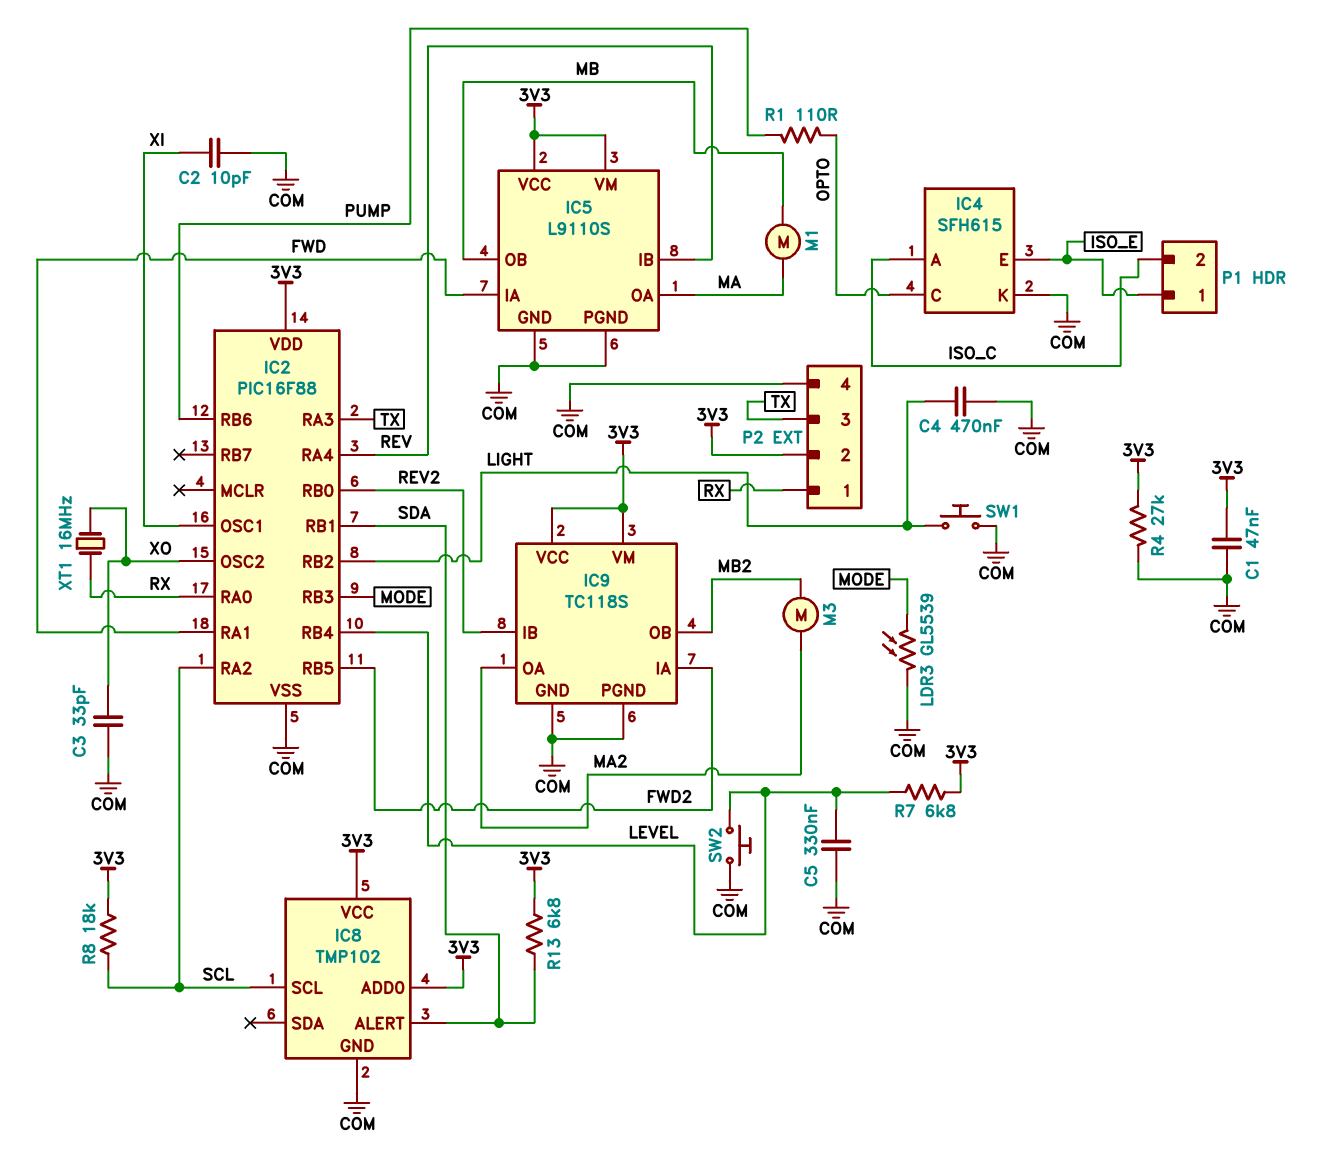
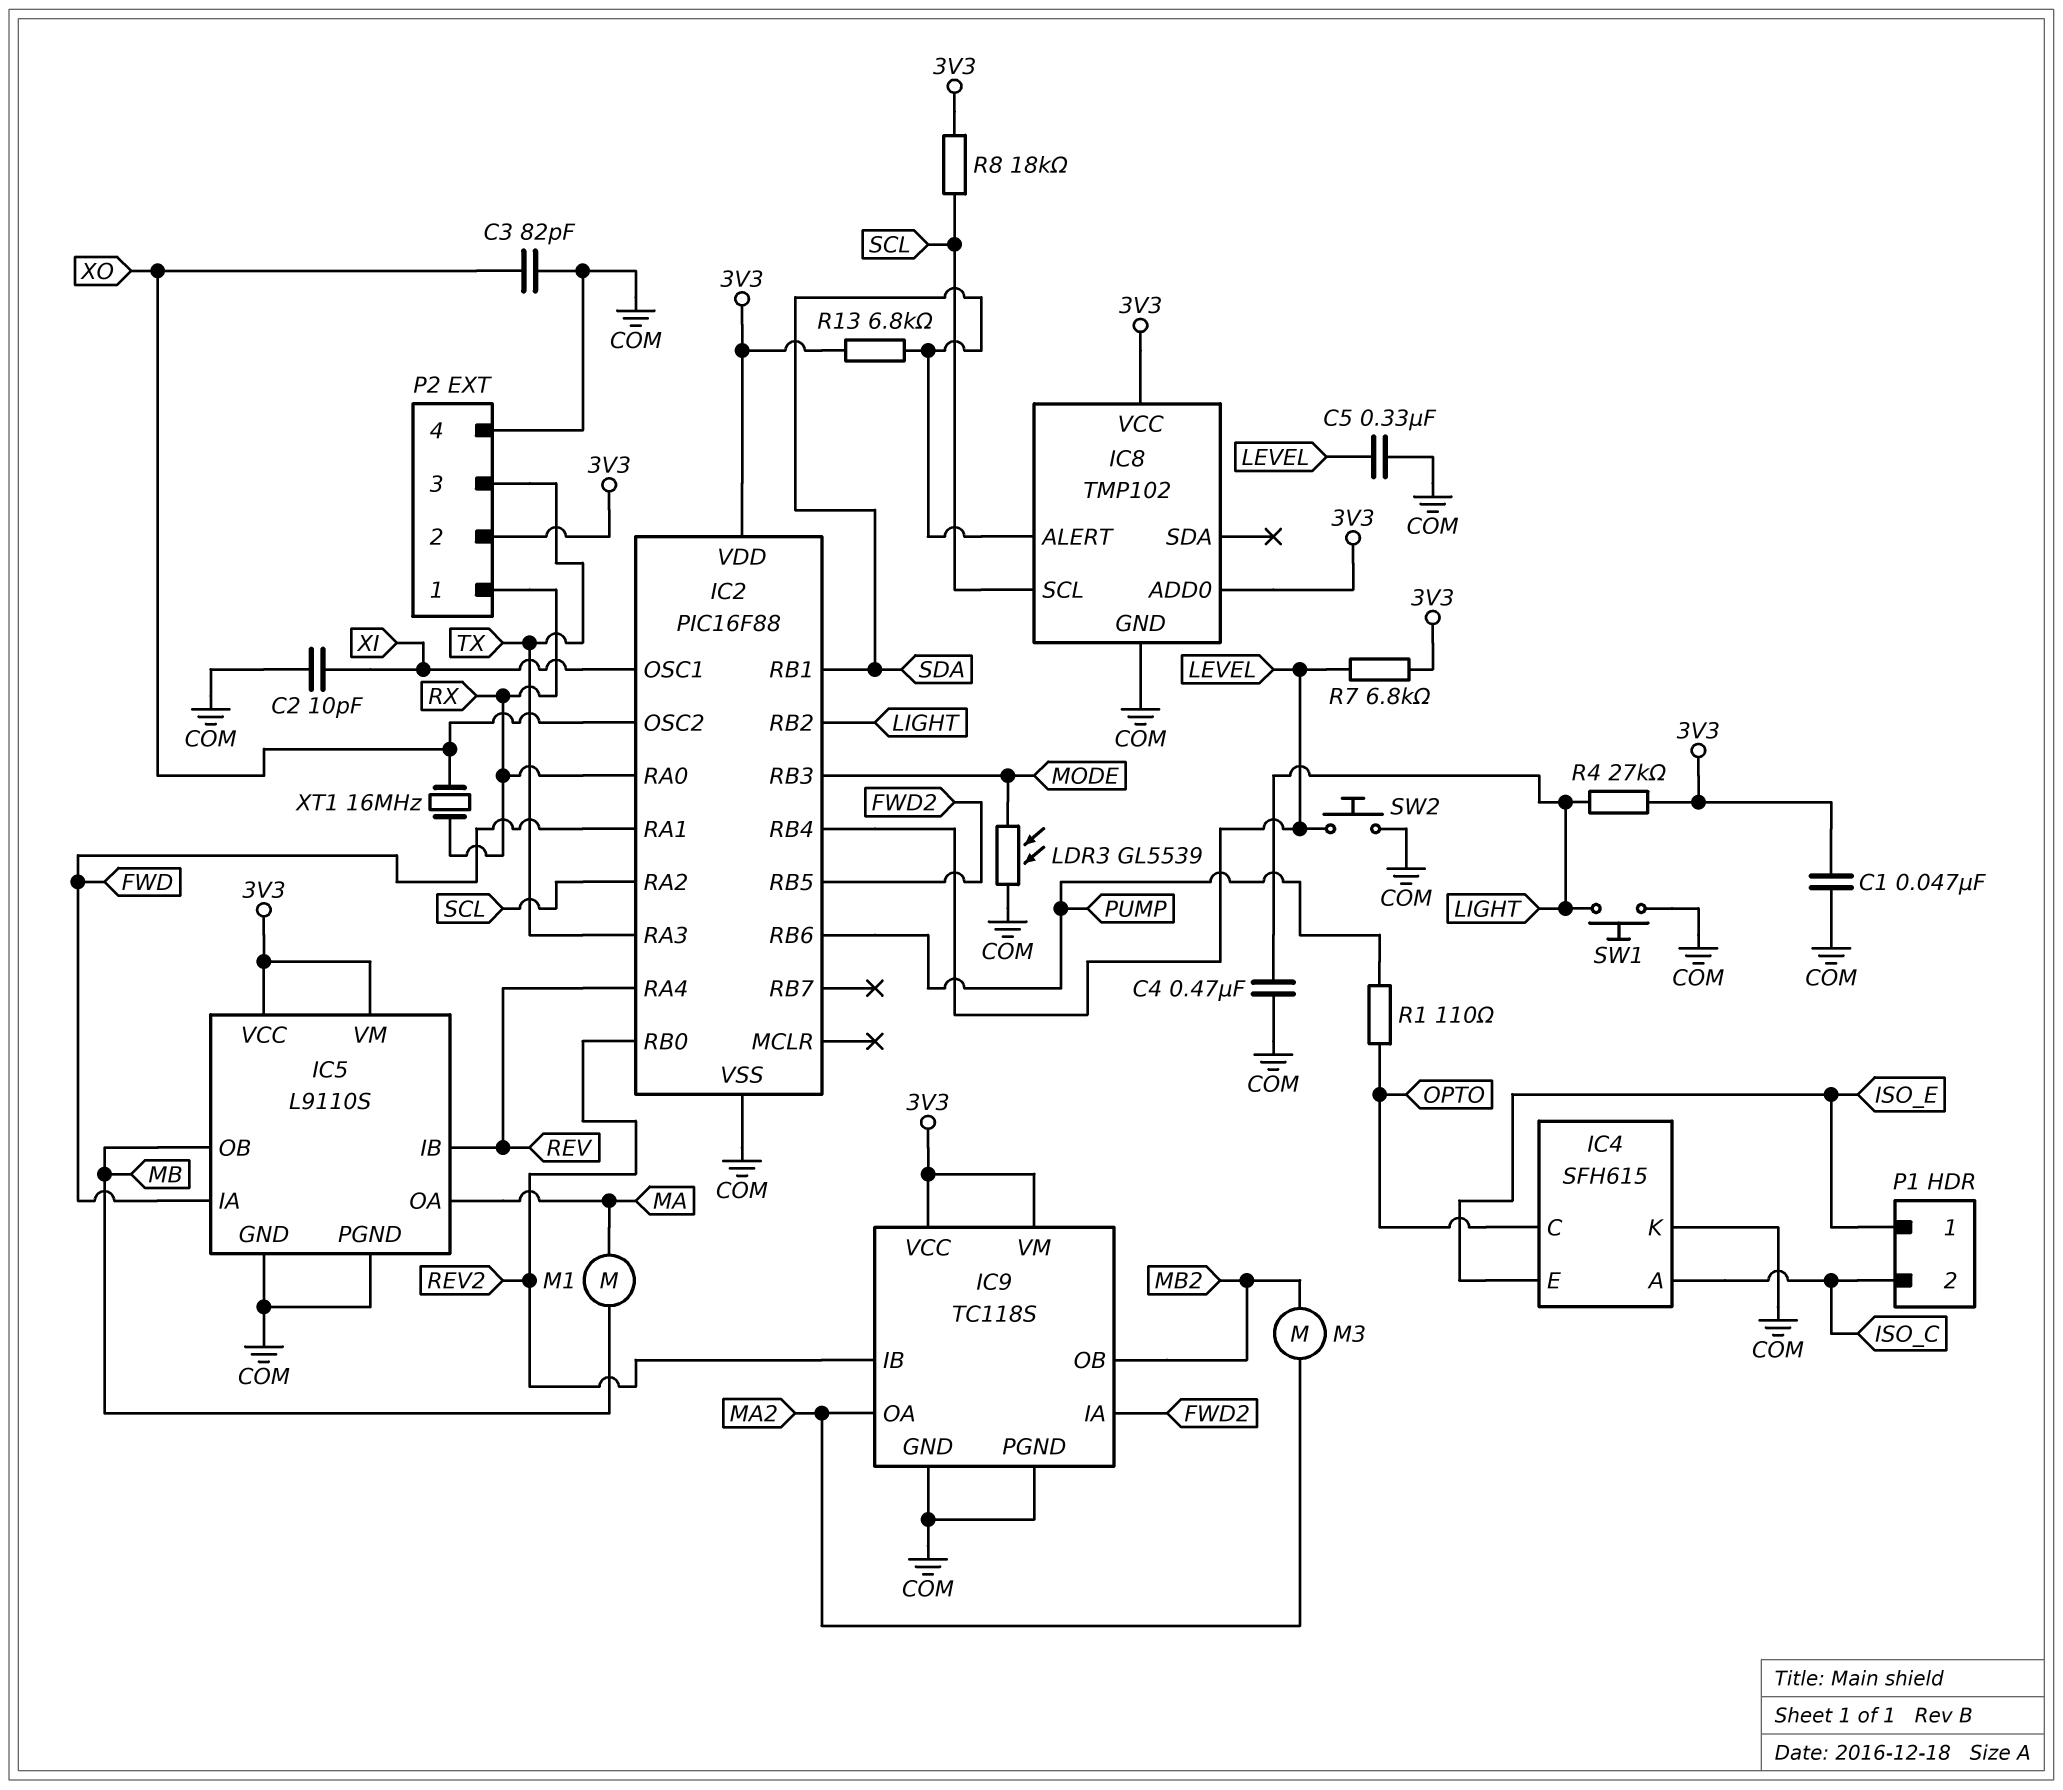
C3: 33pF (COM, XO) -> 82pF (COM, XO)
R4: 27k (3V3, COM) -> 27k (3V3, LIGHT)

